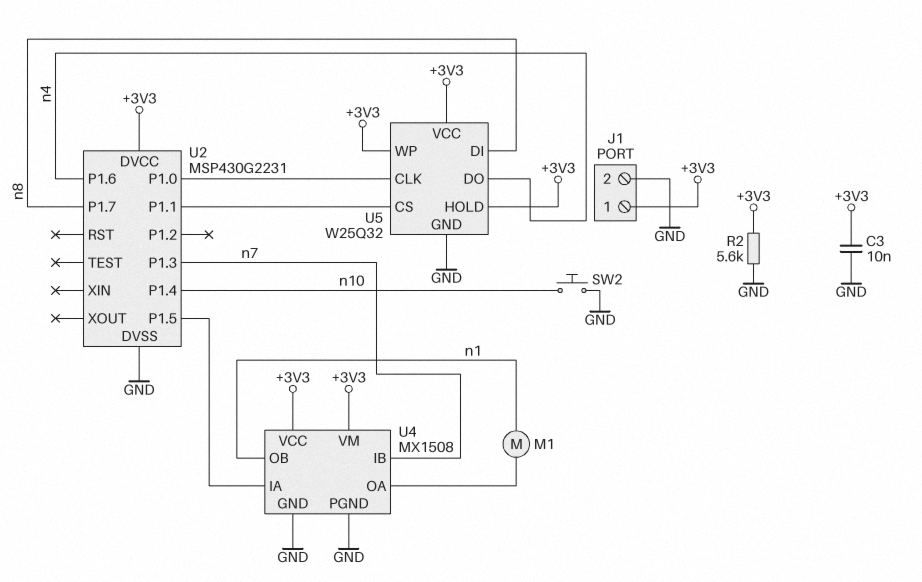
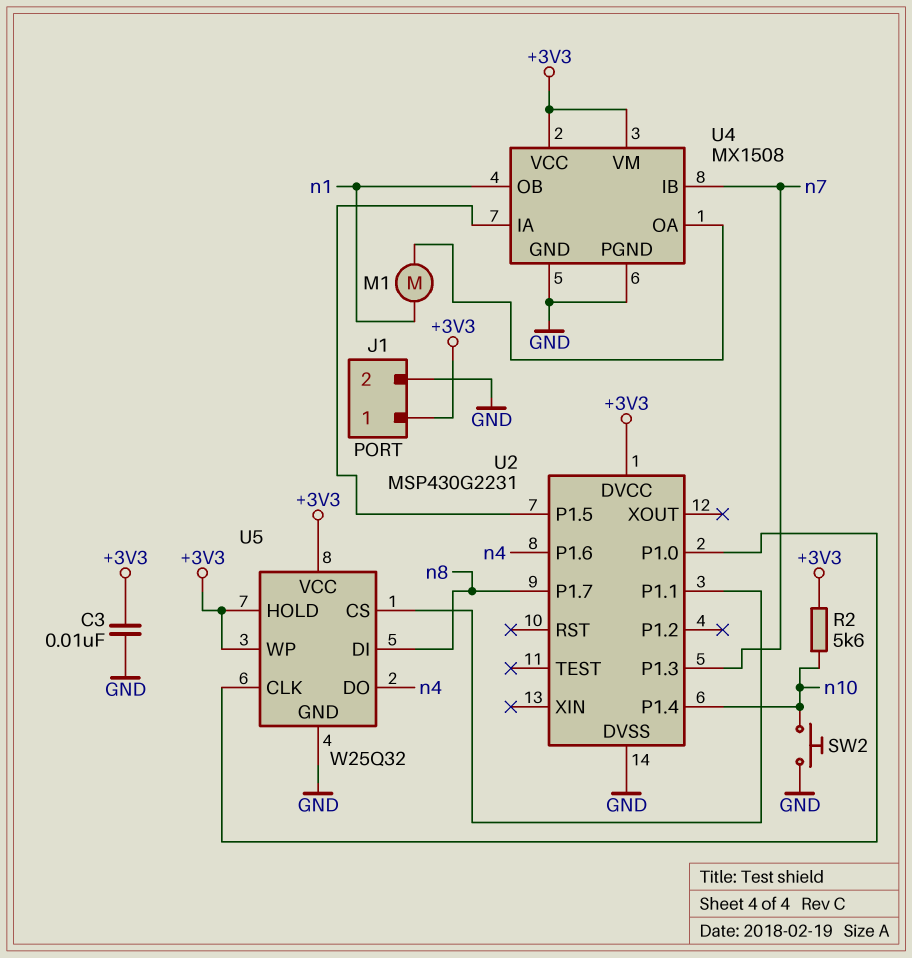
R2: 5.6k (+3V3, GND) -> 5.6k (+3V3, n10)

